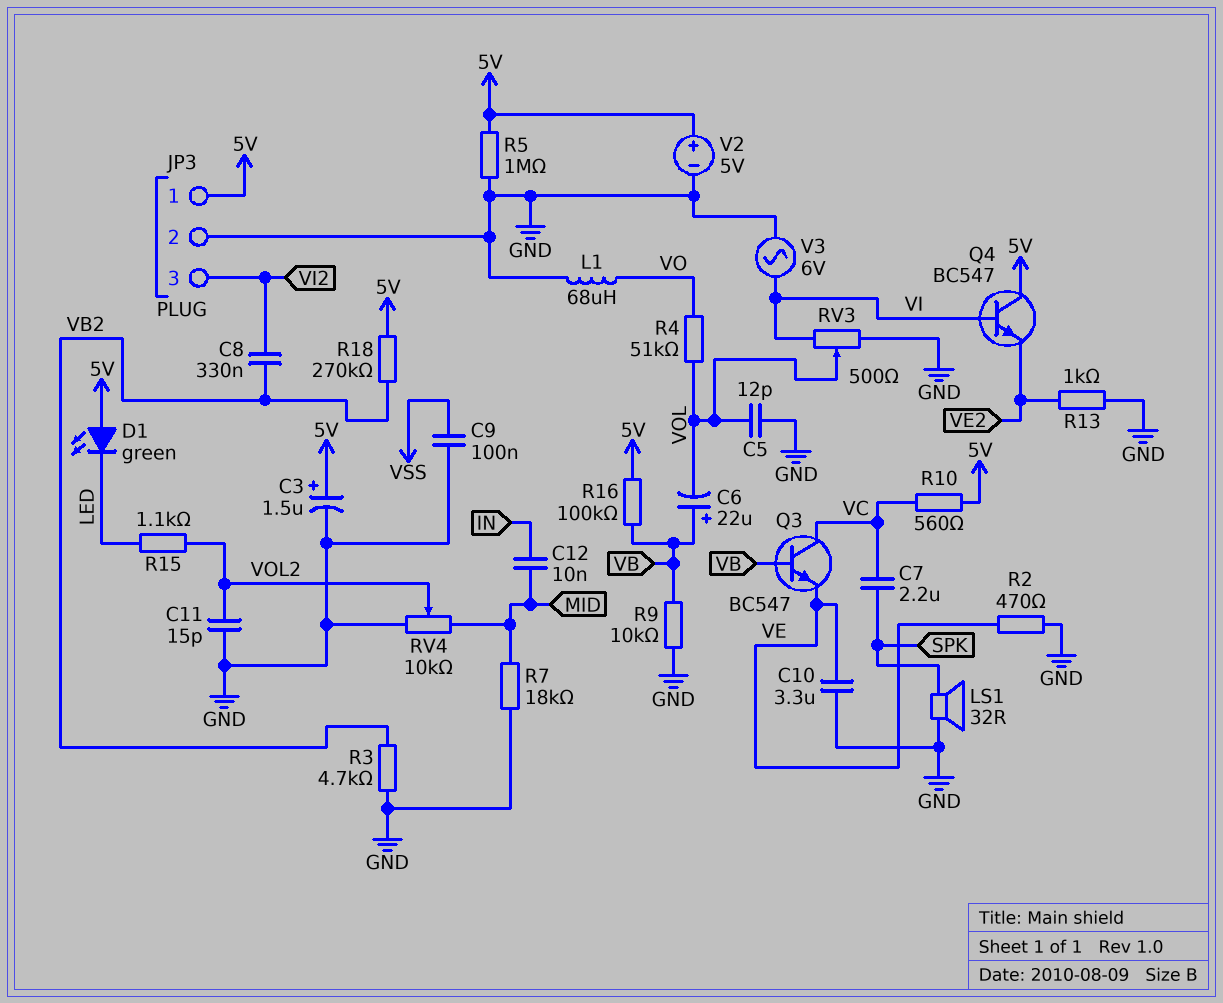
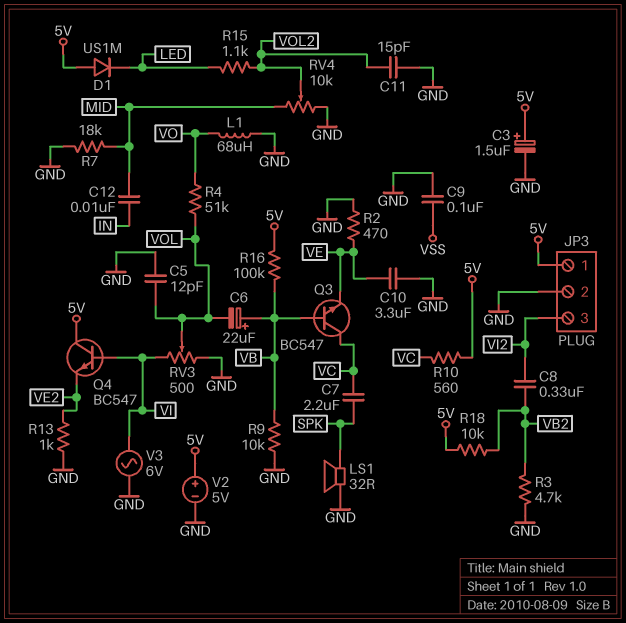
D1: LED green (A 5V, K LED) -> diode US1M (A 5V, K LED)
R5: 1M (5V, GND) -> none
R18: 270k (5V, VB2) -> 10k (5V, VB2)

